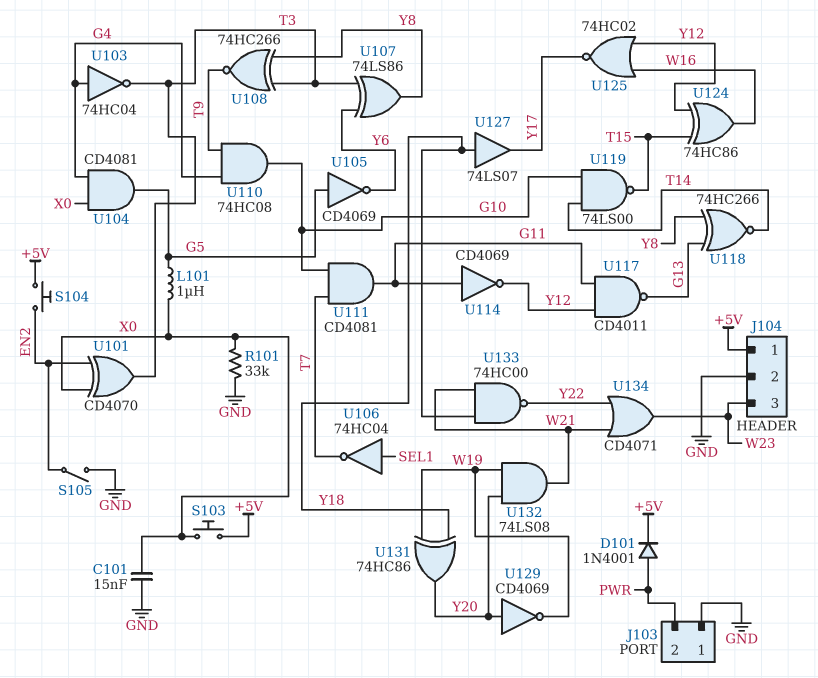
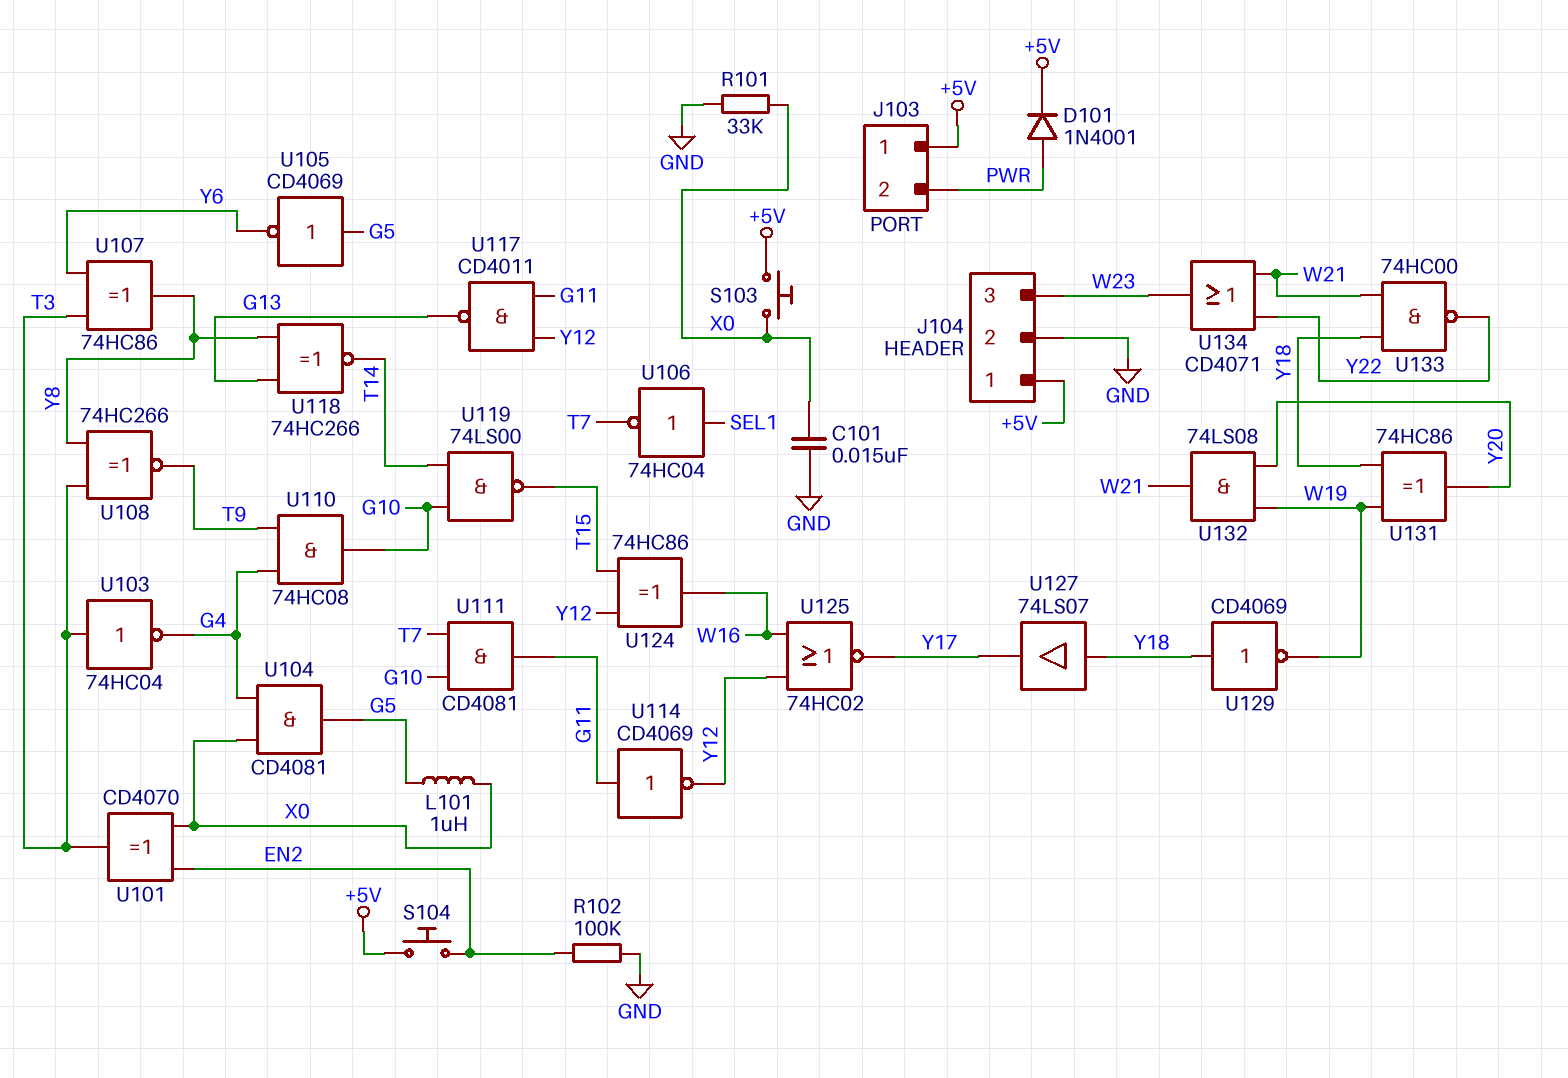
J103 pin 1: GND -> +5V
R102: none -> 100k (EN2, GND)
S105: switch (EN2, GND) -> none
U103: NOT 74HC04 (in G4, out T3) -> NOT 74HC04 (in T3, out G4)
U107: XOR 74LS86 (in T3, in Y6, out Y8) -> XOR 74HC86 (in T3, in Y6, out Y8)
U129: NOT CD4069 (in Y20, out W19) -> NOT CD4069 (in Y18, out W19)

